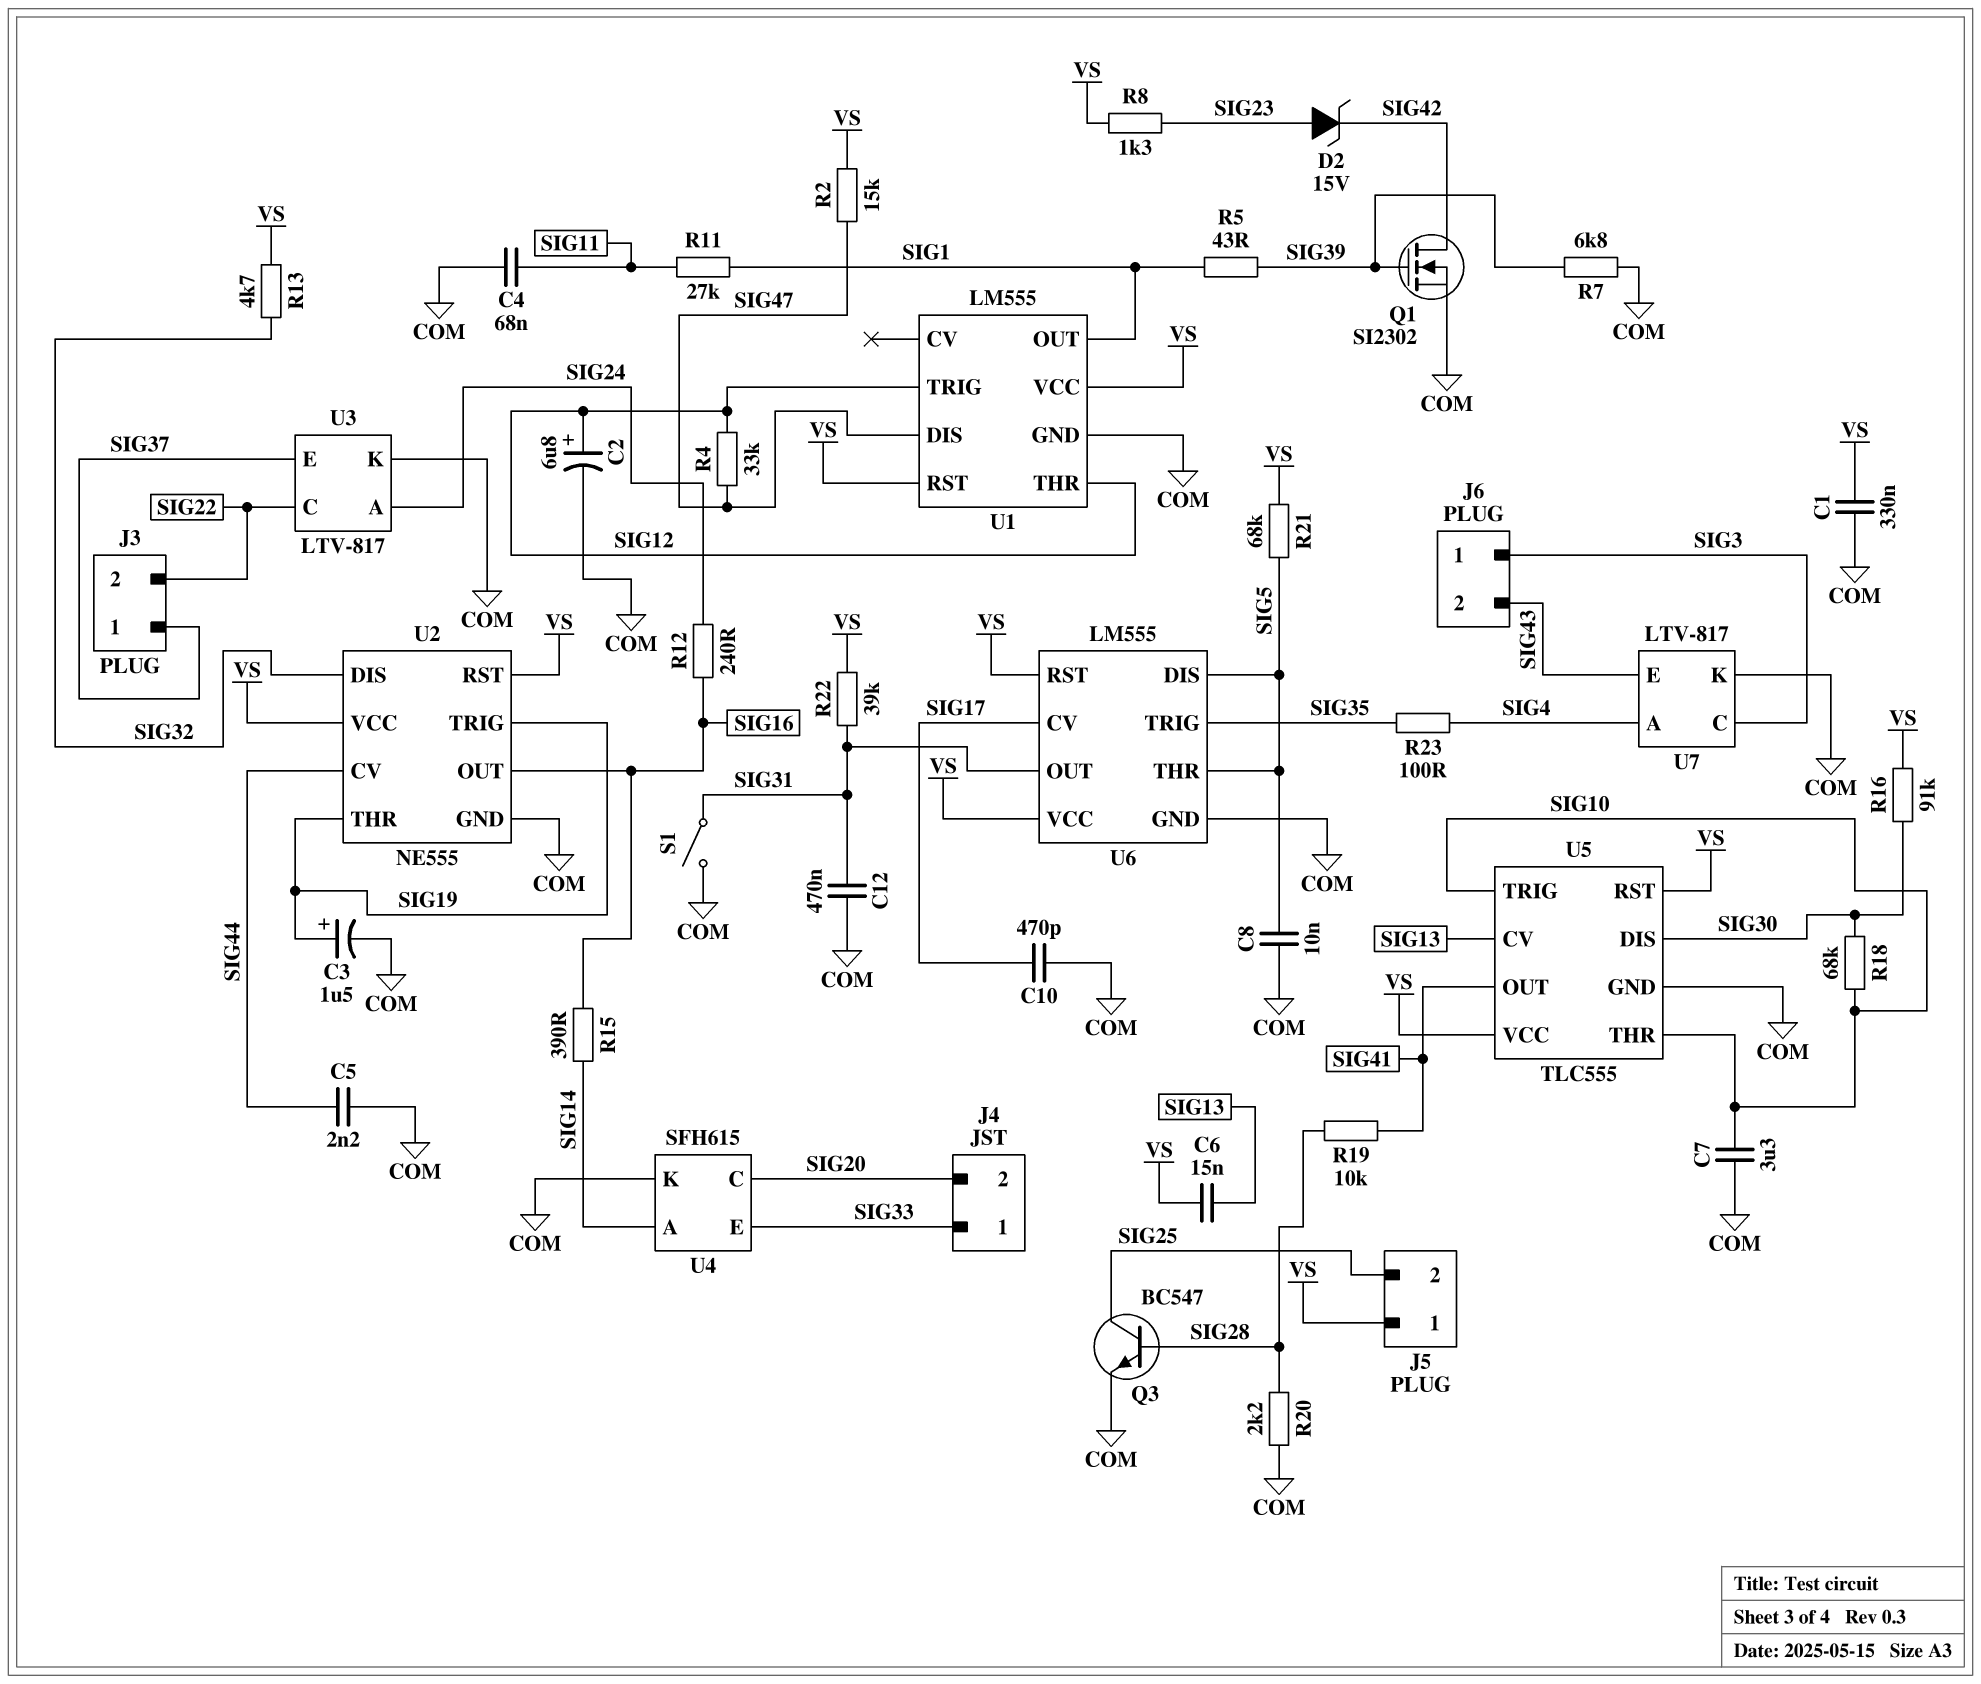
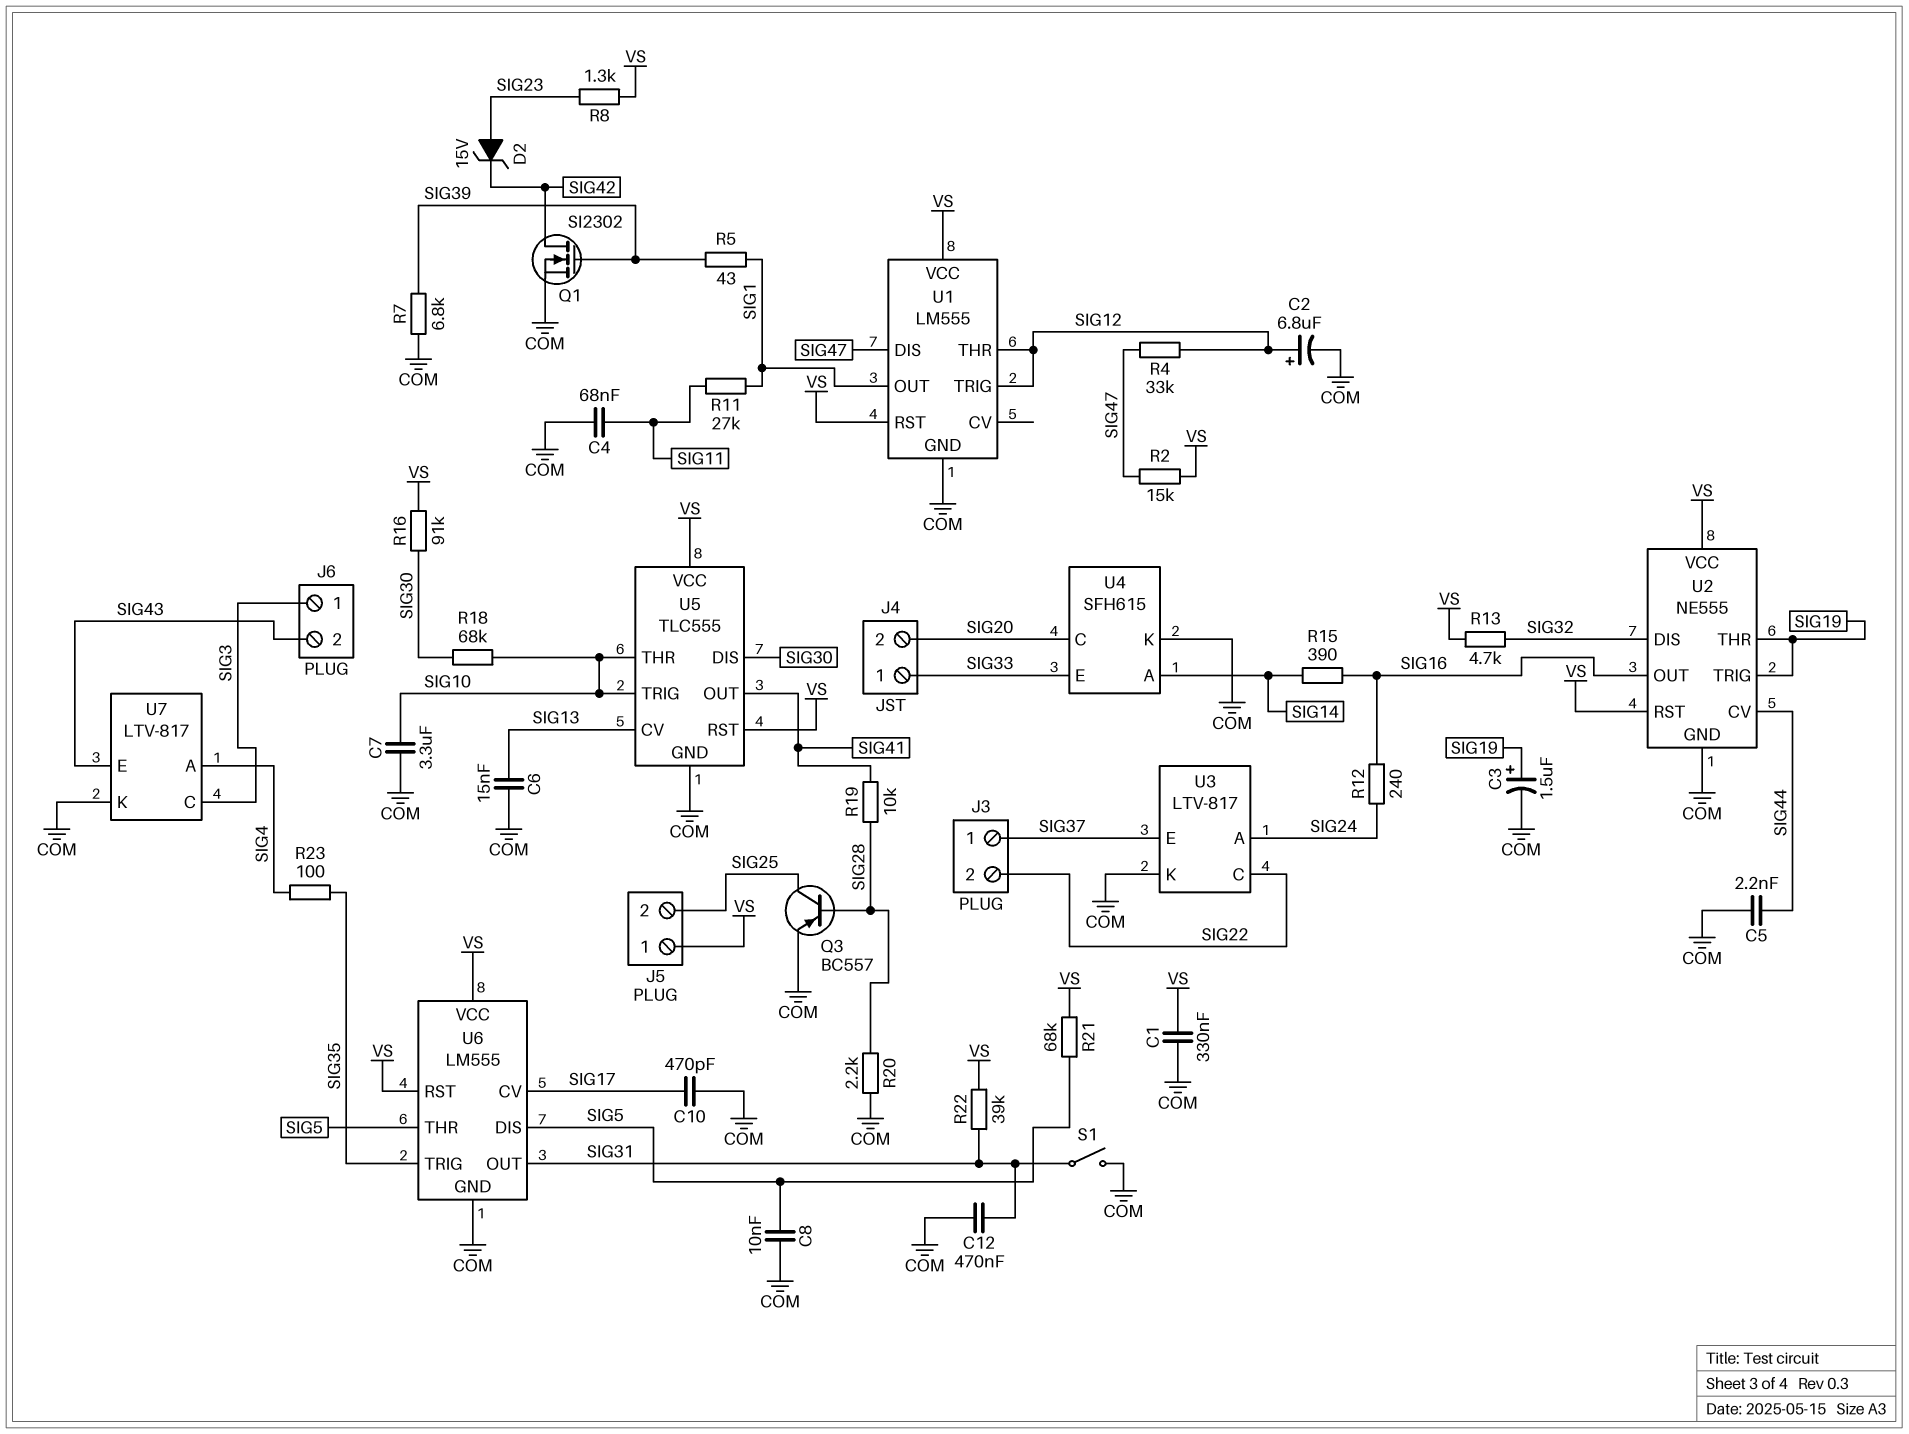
C6: 15nF (SIG13, VS) -> 15nF (COM, SIG13)
Q3: NPN BC547 (B SIG28, C SIG25, E COM) -> PNP BC557 (B SIG28, C SIG25, E COM)

